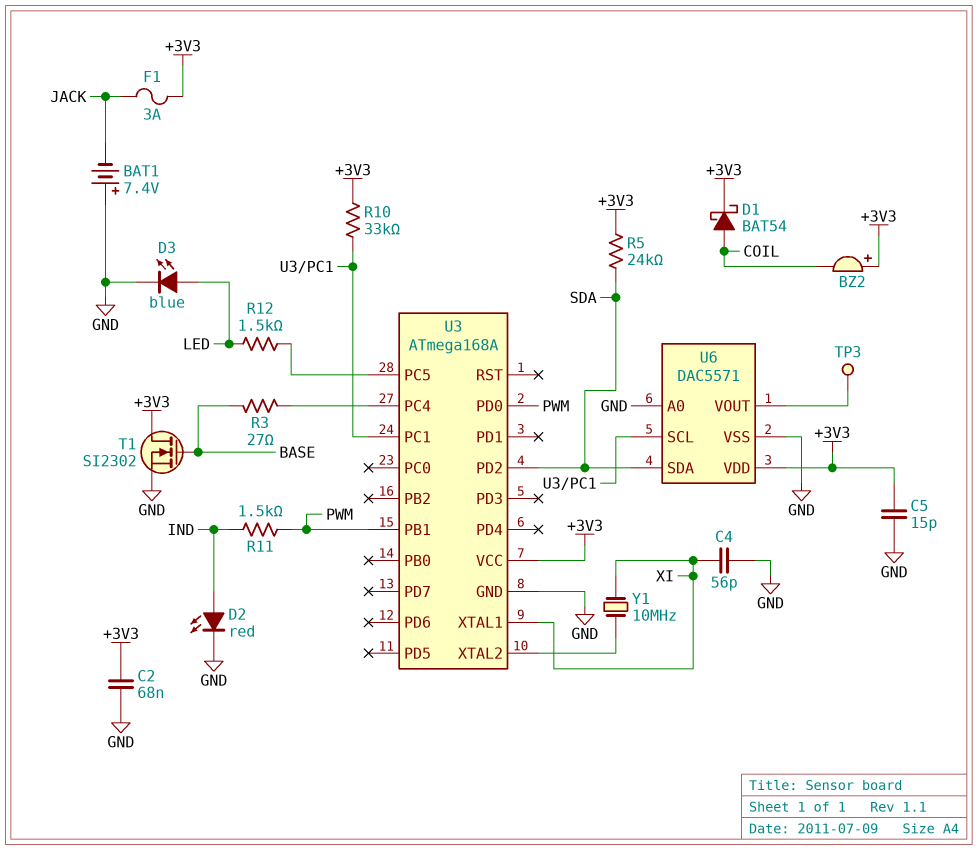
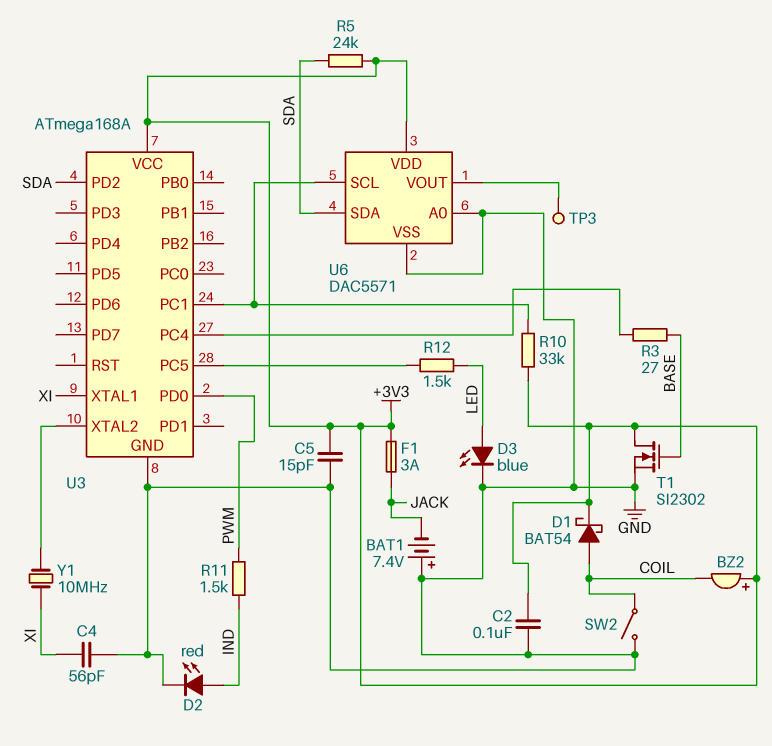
C2: 68nF (+3V3, GND) -> 100nF (+3V3, GND)
SW2: none -> switch (COIL, GND)
U3 pin PB1: PWM -> none

